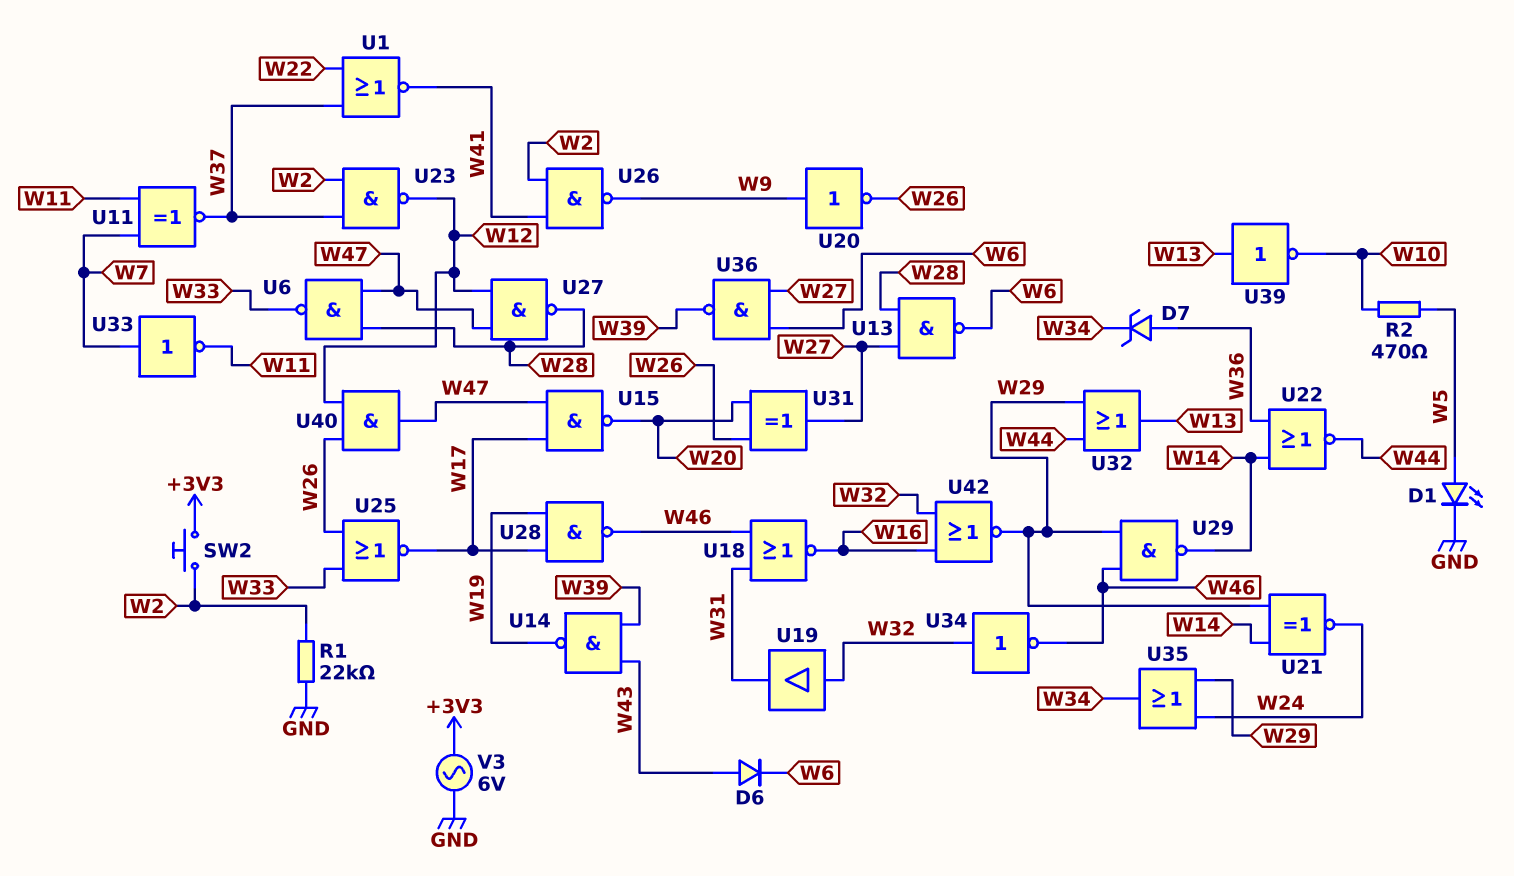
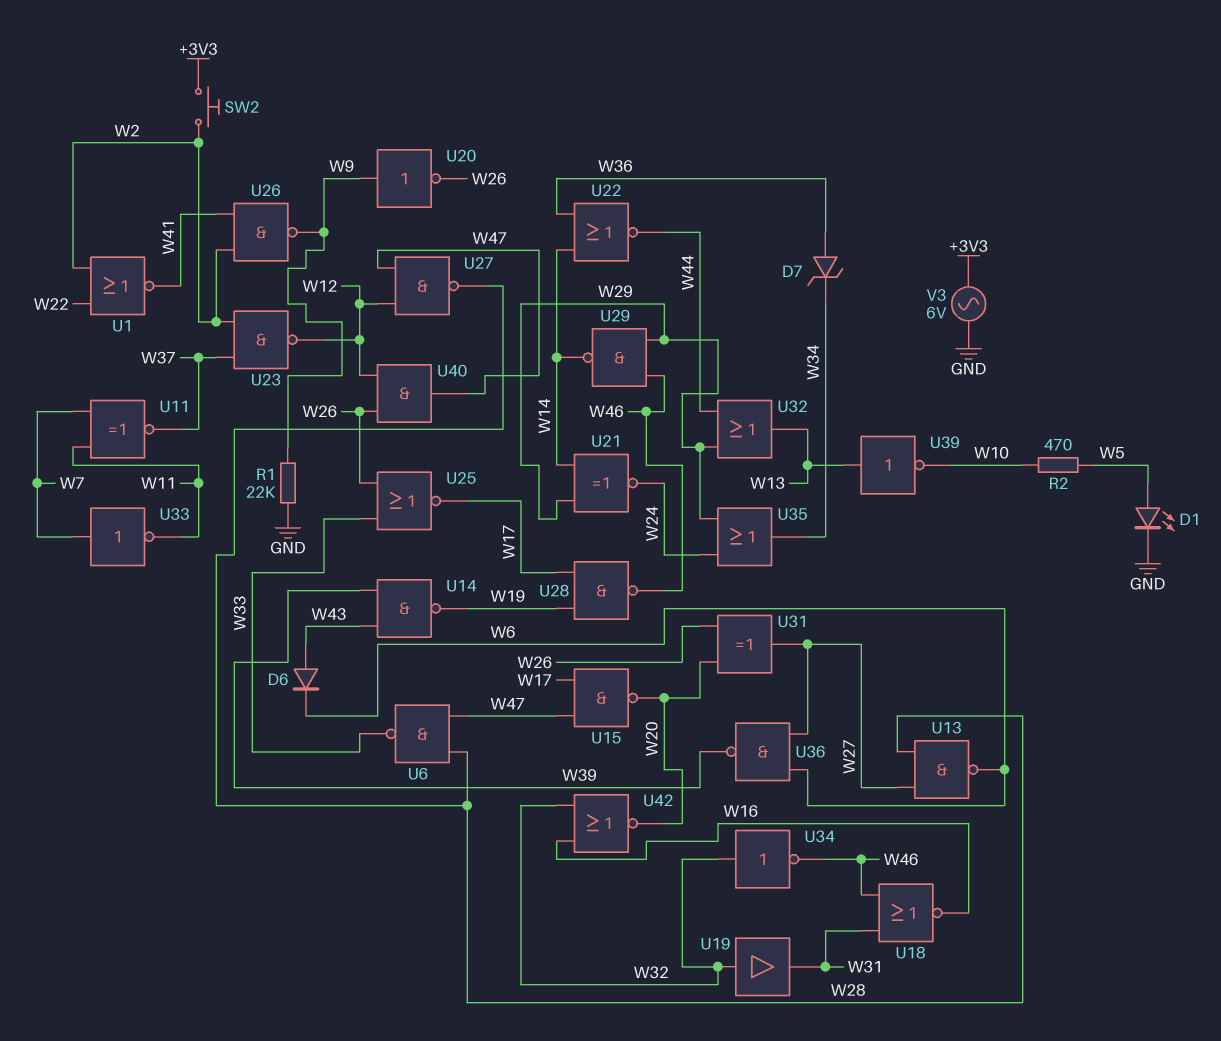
R1: 22k (GND, W2) -> 22k (GND, W9)
U1: NOR (in W22, in W37, out W41) -> NOR (in W2, in W22, out W41)
U42: NOR (in W16, in W32, out W29) -> NOR (in W16, in W32, out W20)

